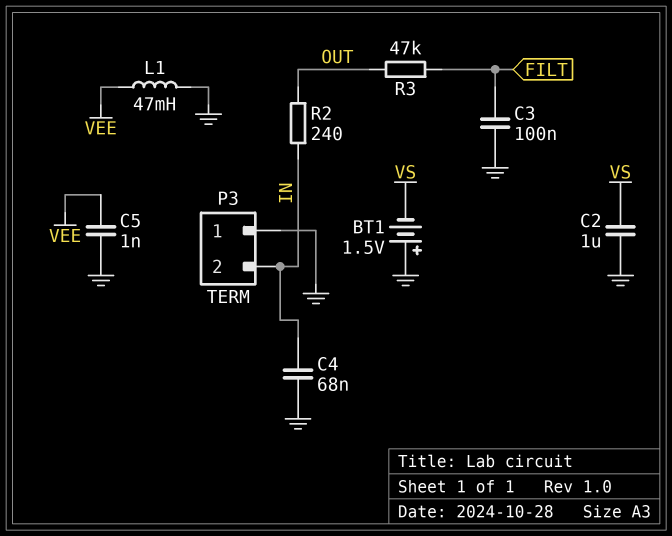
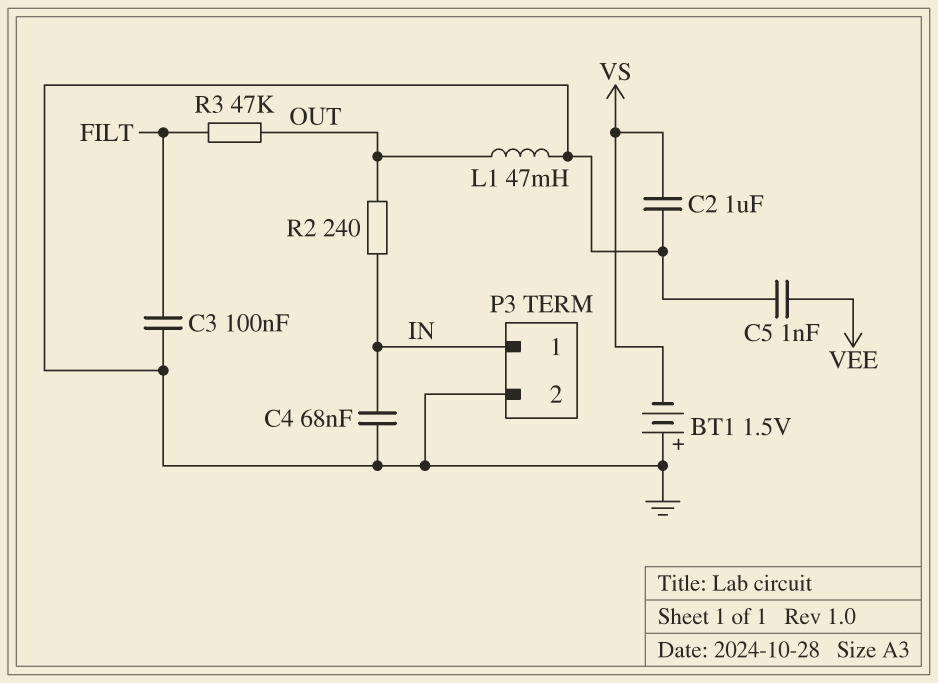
L1: 47mH (GND, VEE) -> 47mH (GND, OUT)
P3 pin 1: GND -> IN
P3 pin 2: IN -> GND

